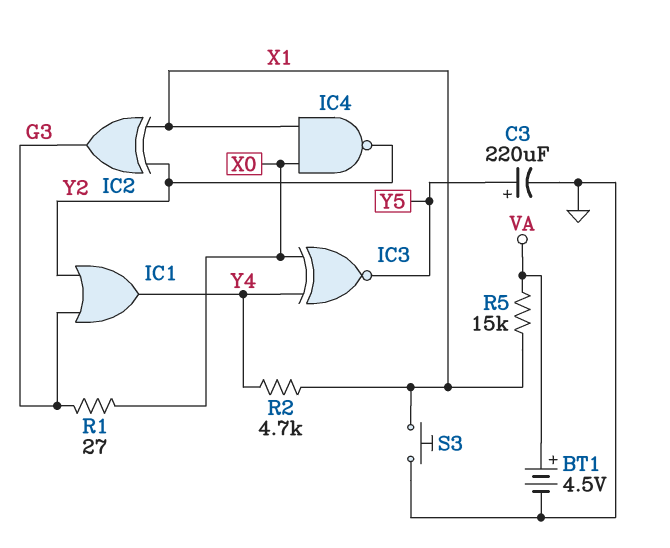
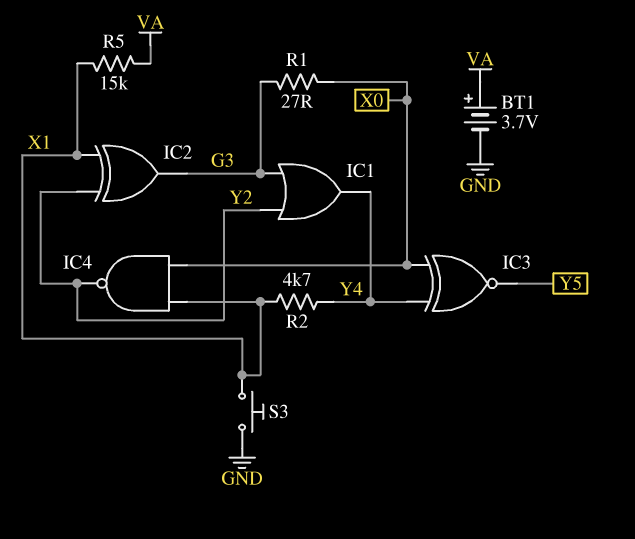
BT1: 4.5V (plus VA, minus GND) -> 3.7V (plus VA, minus GND)
C3: 220uF (plus Y5, minus GND) -> none

